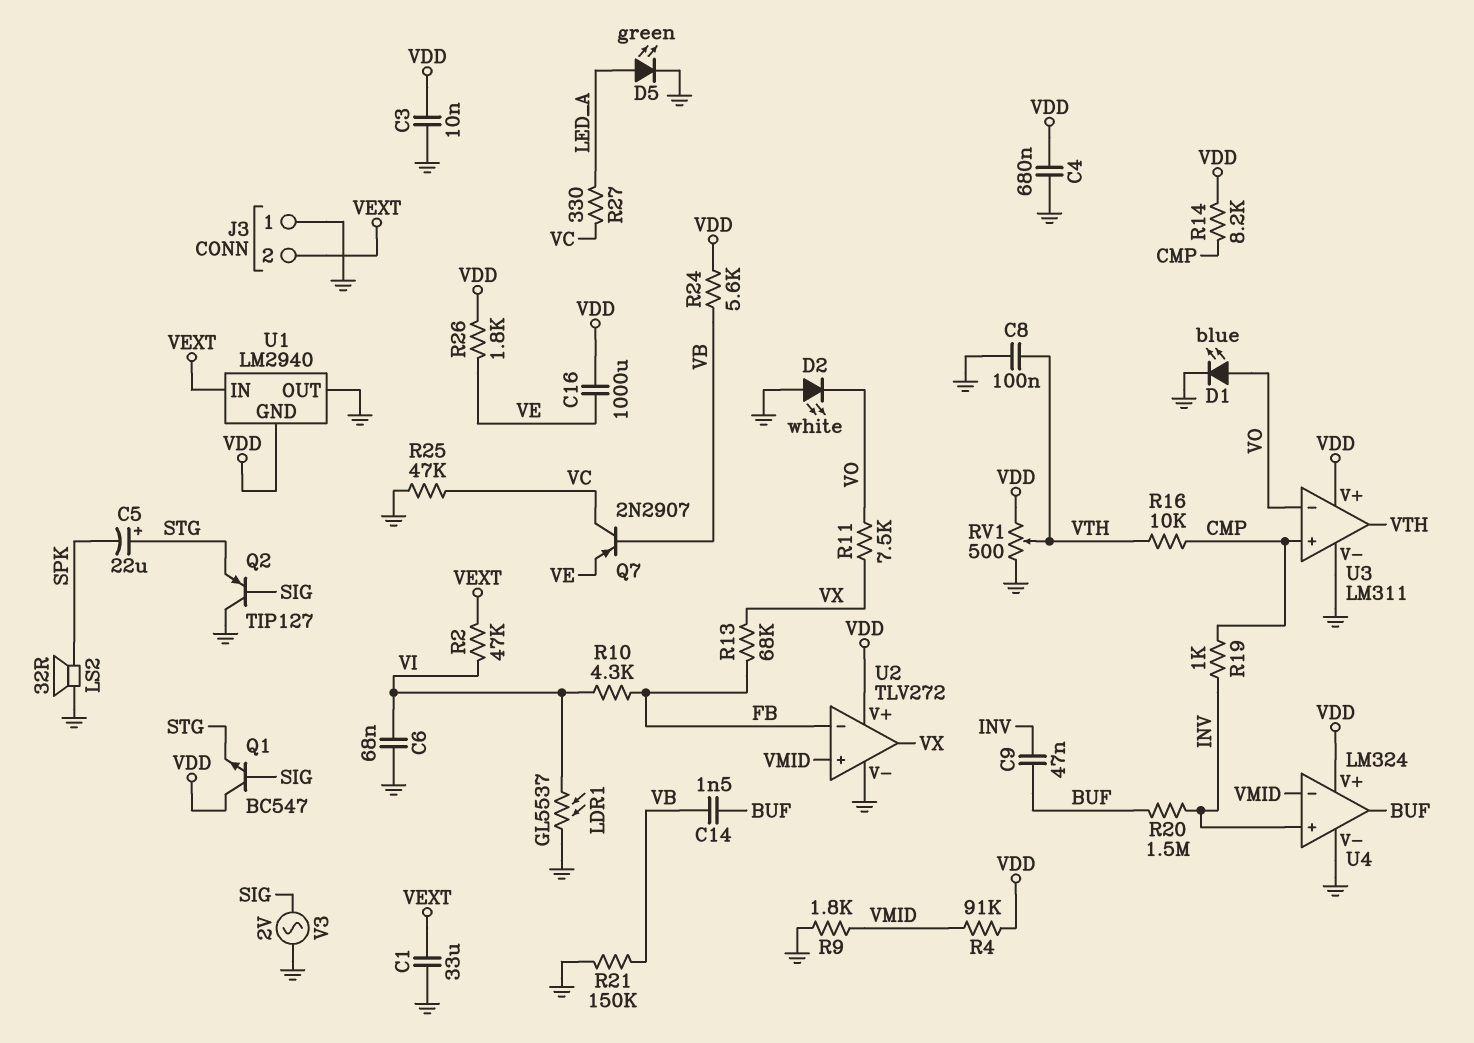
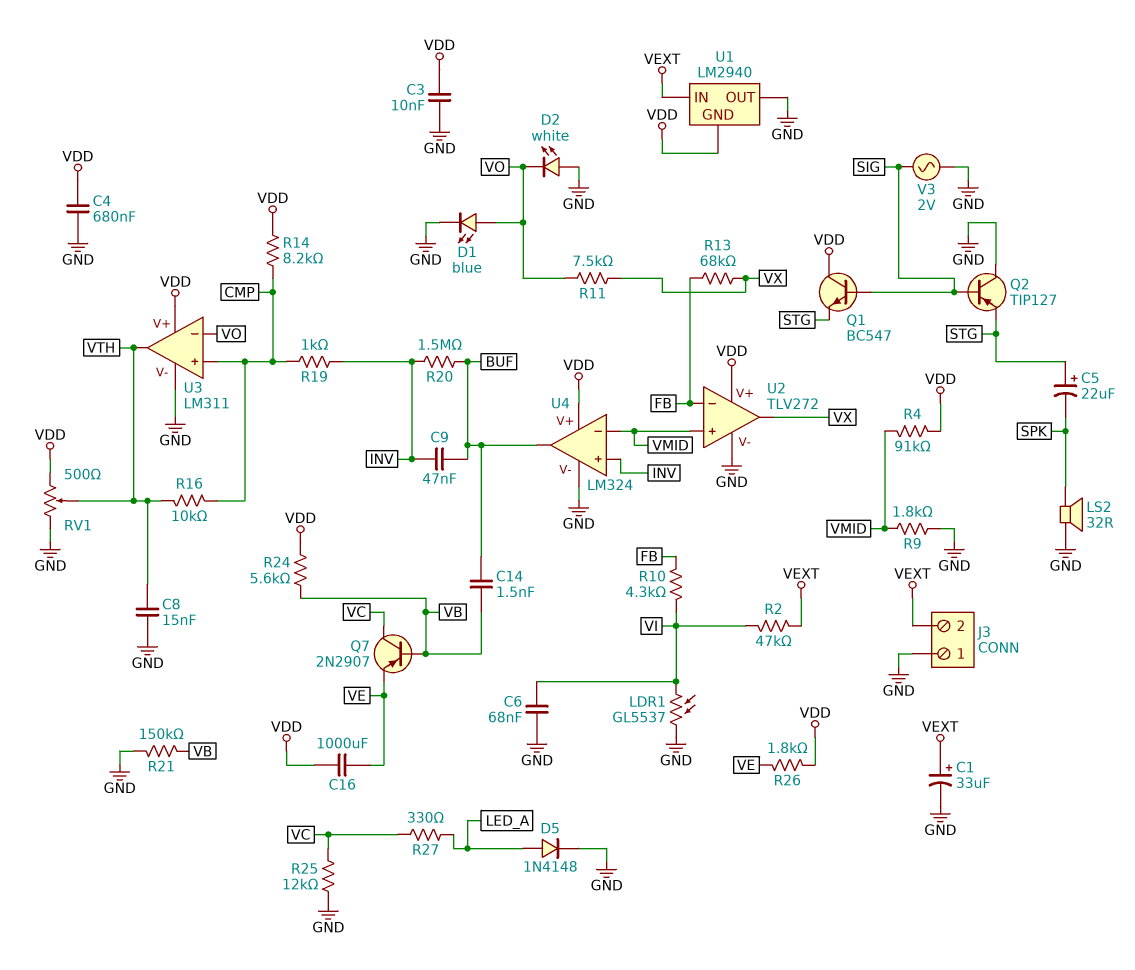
C1: 33uF (GND, VEXT) -> 33uF (plus VEXT, minus GND)
C8: 100nF (GND, VTH) -> 15nF (GND, VTH)
D5: LED green (A LED_A, K GND) -> diode 1N4148 (A LED_A, K GND)
R25: 47k (GND, VC) -> 12k (GND, VC)

